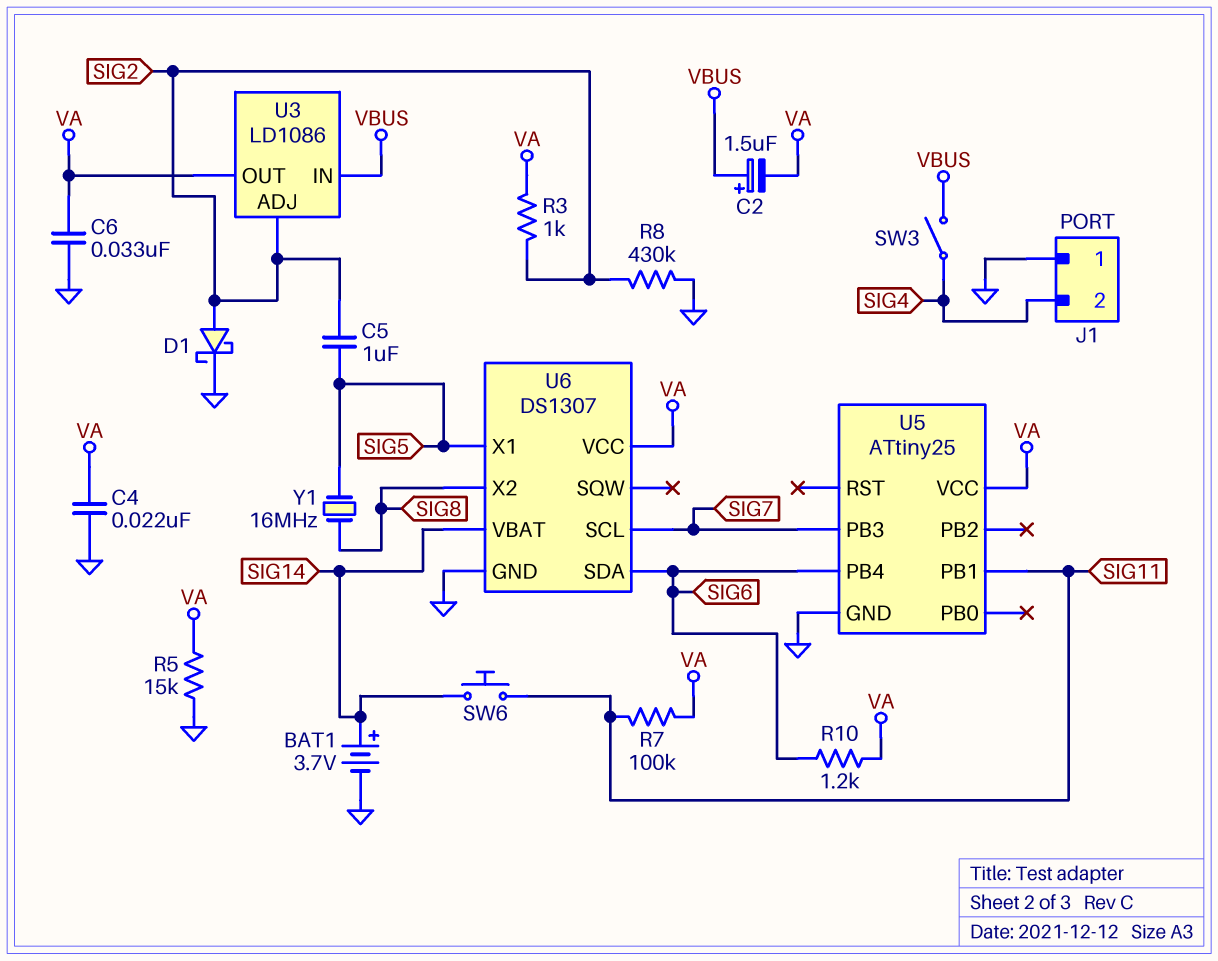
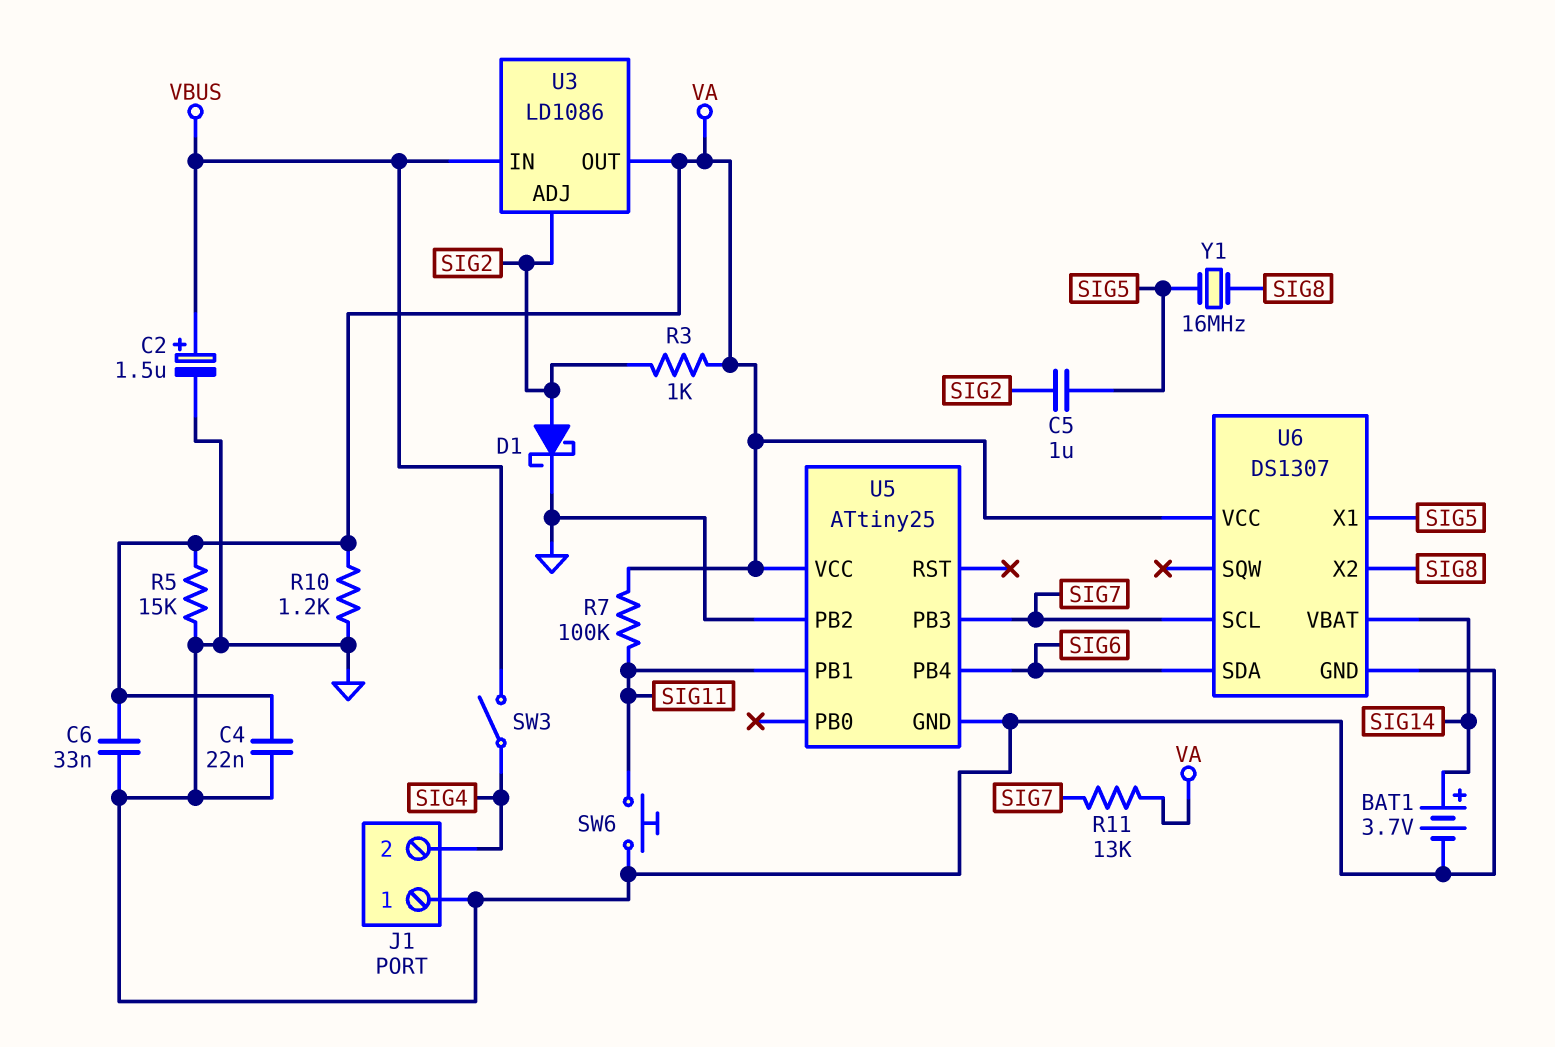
C2: 1.5uF (plus VBUS, minus VA) -> 1.5uF (plus VBUS, minus GND)
R8: 430k (GND, SIG2) -> none
R10: 1.2k (SIG6, VA) -> 1.2k (GND, VA)
R11: none -> 13k (SIG7, VA)
SW6: button (SIG11, SIG14) -> button (GND, SIG11)
U5 pin PB2: none -> GND

